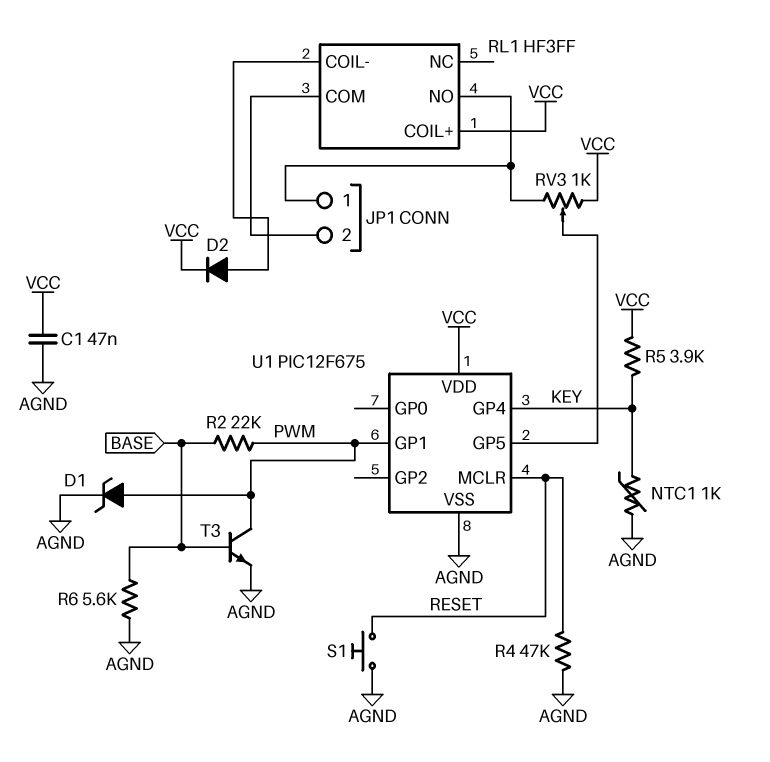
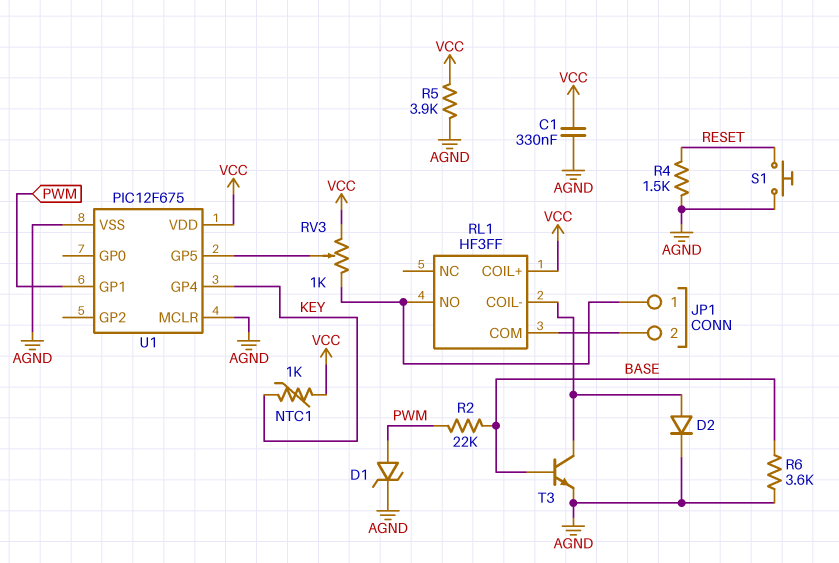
C1: 47nF (AGND, VCC) -> 330nF (AGND, VCC)
D2: diode (A RL1/COIL-, K VCC) -> diode (A RL1/COIL-, K AGND)
NTC1: 1k (AGND, KEY) -> 1k (KEY, VCC)
R4: 47k (AGND, RESET) -> 1.5k (AGND, RESET)
R5: 3.9k (KEY, VCC) -> 3.9k (AGND, VCC)
R6: 5.6k (AGND, BASE) -> 3.6k (AGND, BASE)
T3: NPN (B BASE, C PWM, E AGND) -> NPN (B BASE, C RL1/COIL-, E AGND)
U1 pin MCLR: RESET -> AGND

